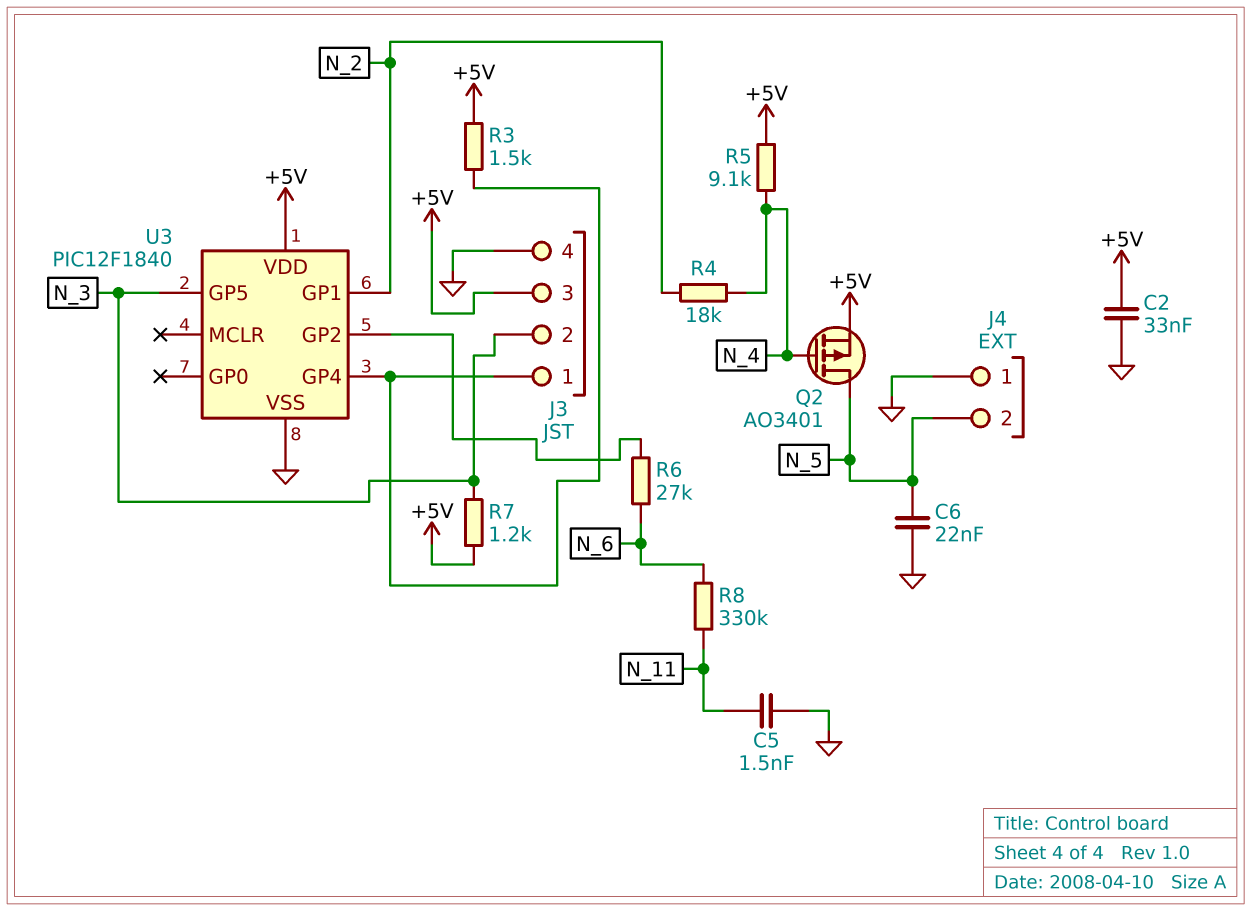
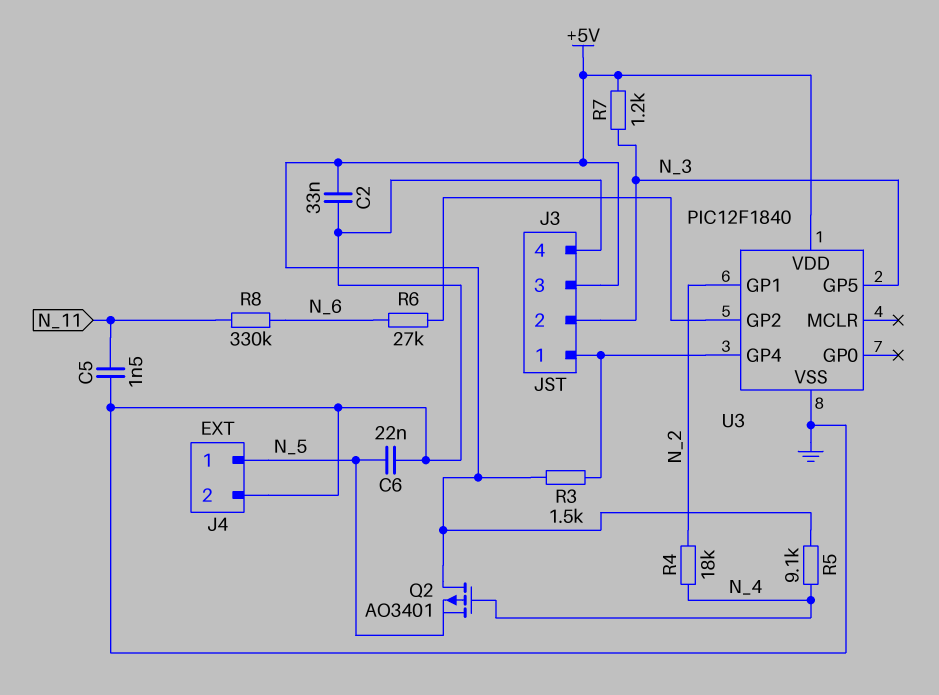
J4 pin 1: GND -> N_5
J4 pin 2: N_5 -> GND
Q2: PMOS AO3401 (G N_4, D N_5, S +5V) -> PMOS AO3401 (G N_4, D +5V, S N_5)

